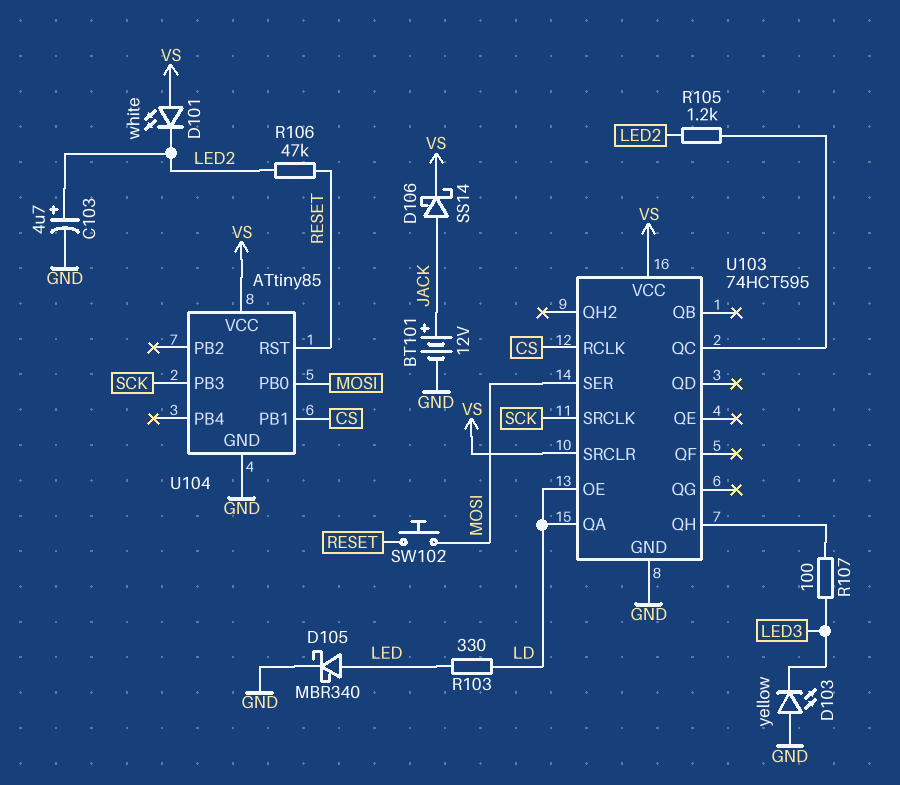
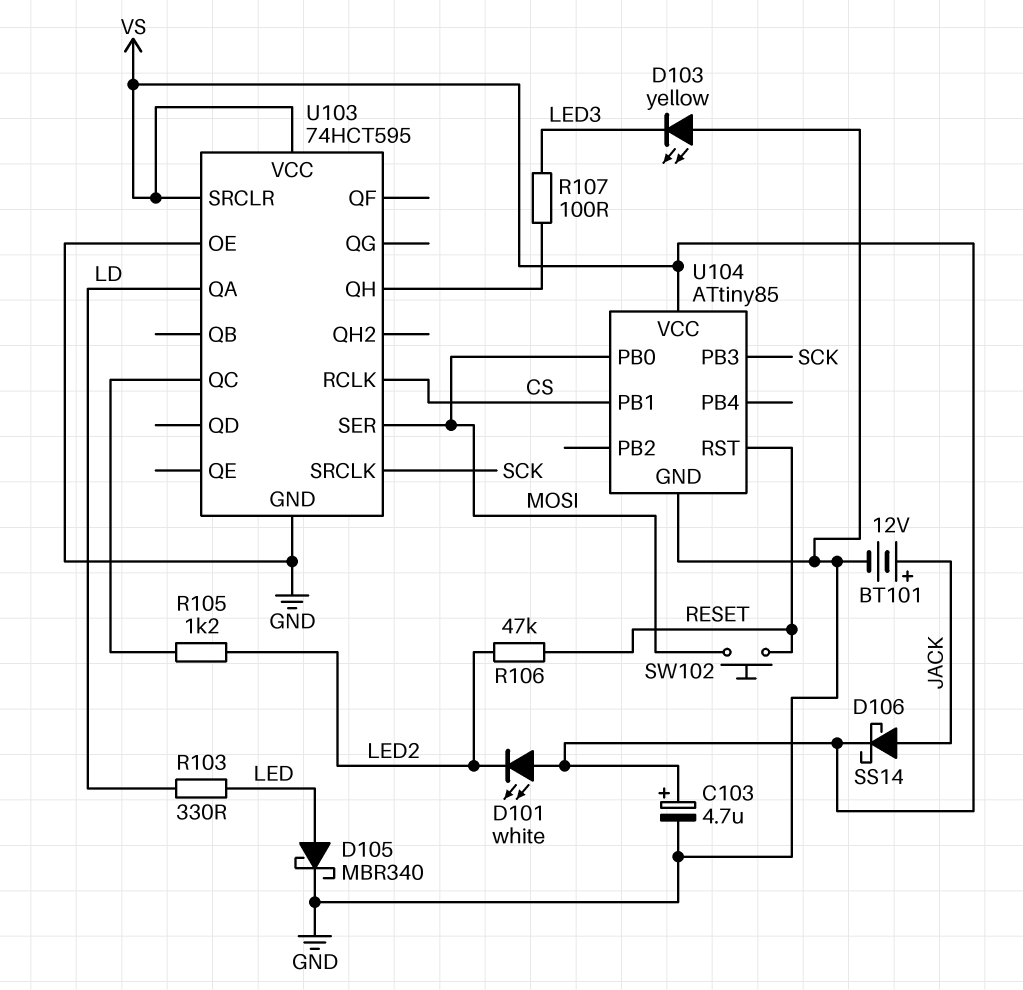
C103: 4.7uF (plus LED2, minus GND) -> 4.7uF (plus VS, minus GND)
U103 pin OE: LD -> GND

